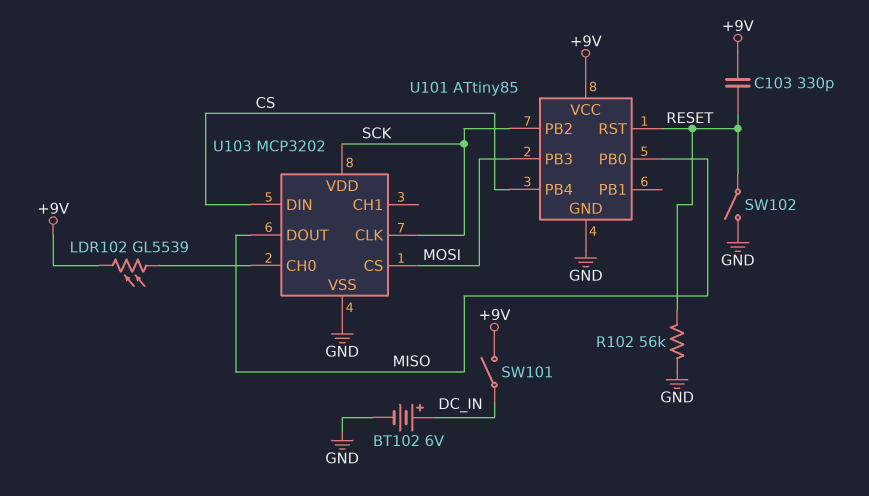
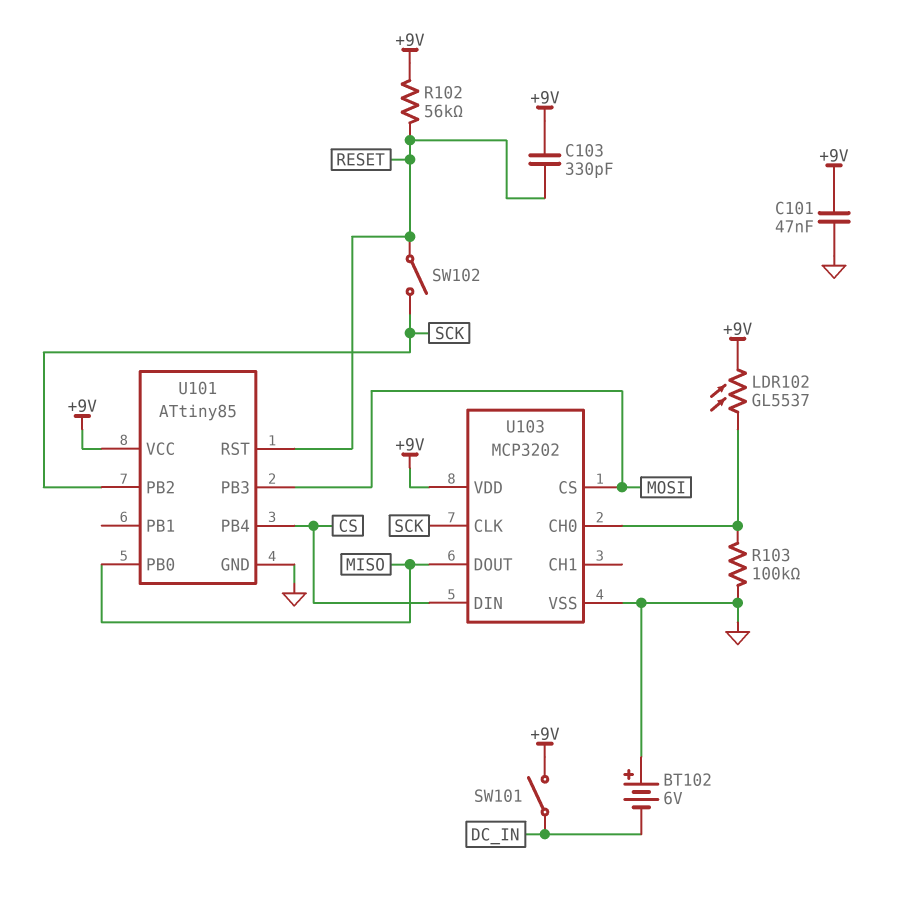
BT102: 6V (plus DC_IN, minus GND) -> 6V (plus GND, minus DC_IN)
C101: none -> 47nF (+9V, GND)
LDR102: GL5539 (+9V, U103/CH0) -> GL5537 (+9V, U103/CH0)
R102: 56k (GND, RESET) -> 56k (+9V, RESET)
R103: none -> 100k (GND, U103/CH0)
SW102: switch (GND, RESET) -> switch (RESET, SCK)
U103 pin VDD: SCK -> +9V

